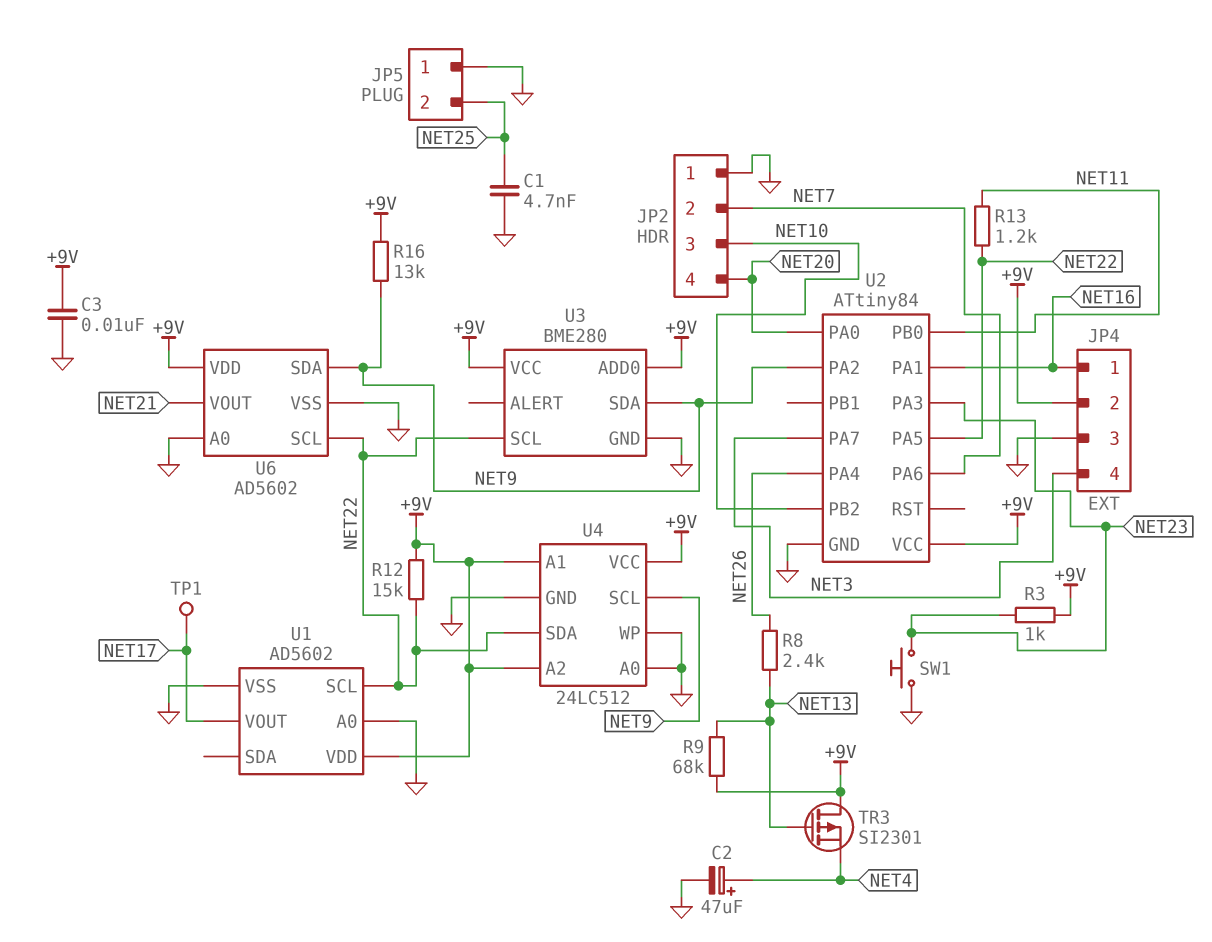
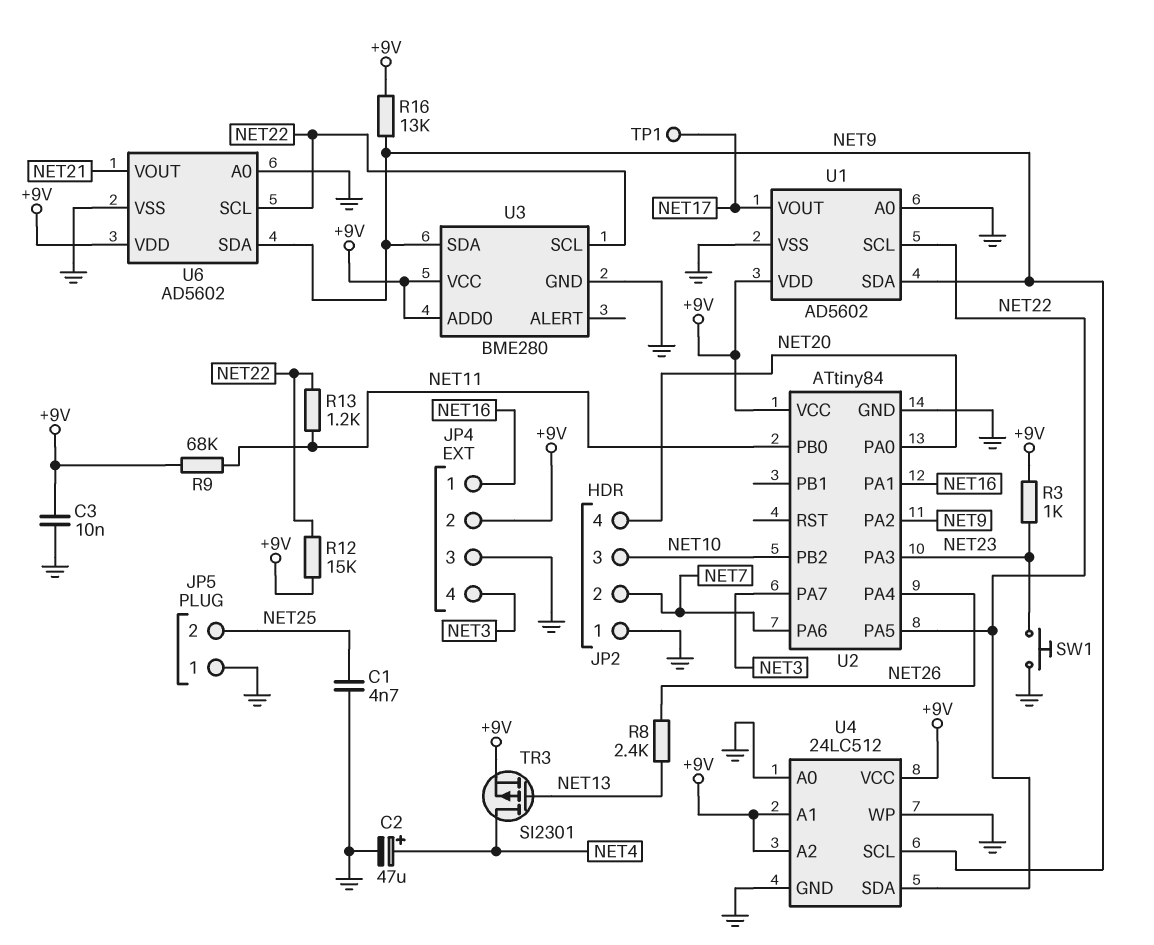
R9: 68k (+9V, NET13) -> 68k (+9V, NET11)
TR3: PMOS SI2301 (G NET13, D +9V, S NET4) -> PMOS SI2301 (G NET13, D NET4, S +9V)
U1 pin SDA: none -> NET9

